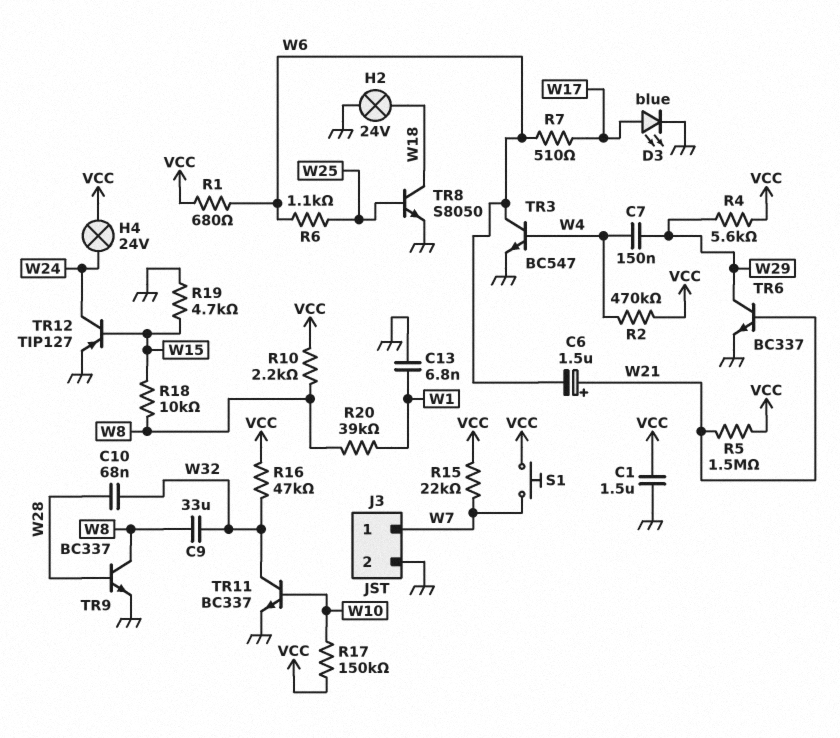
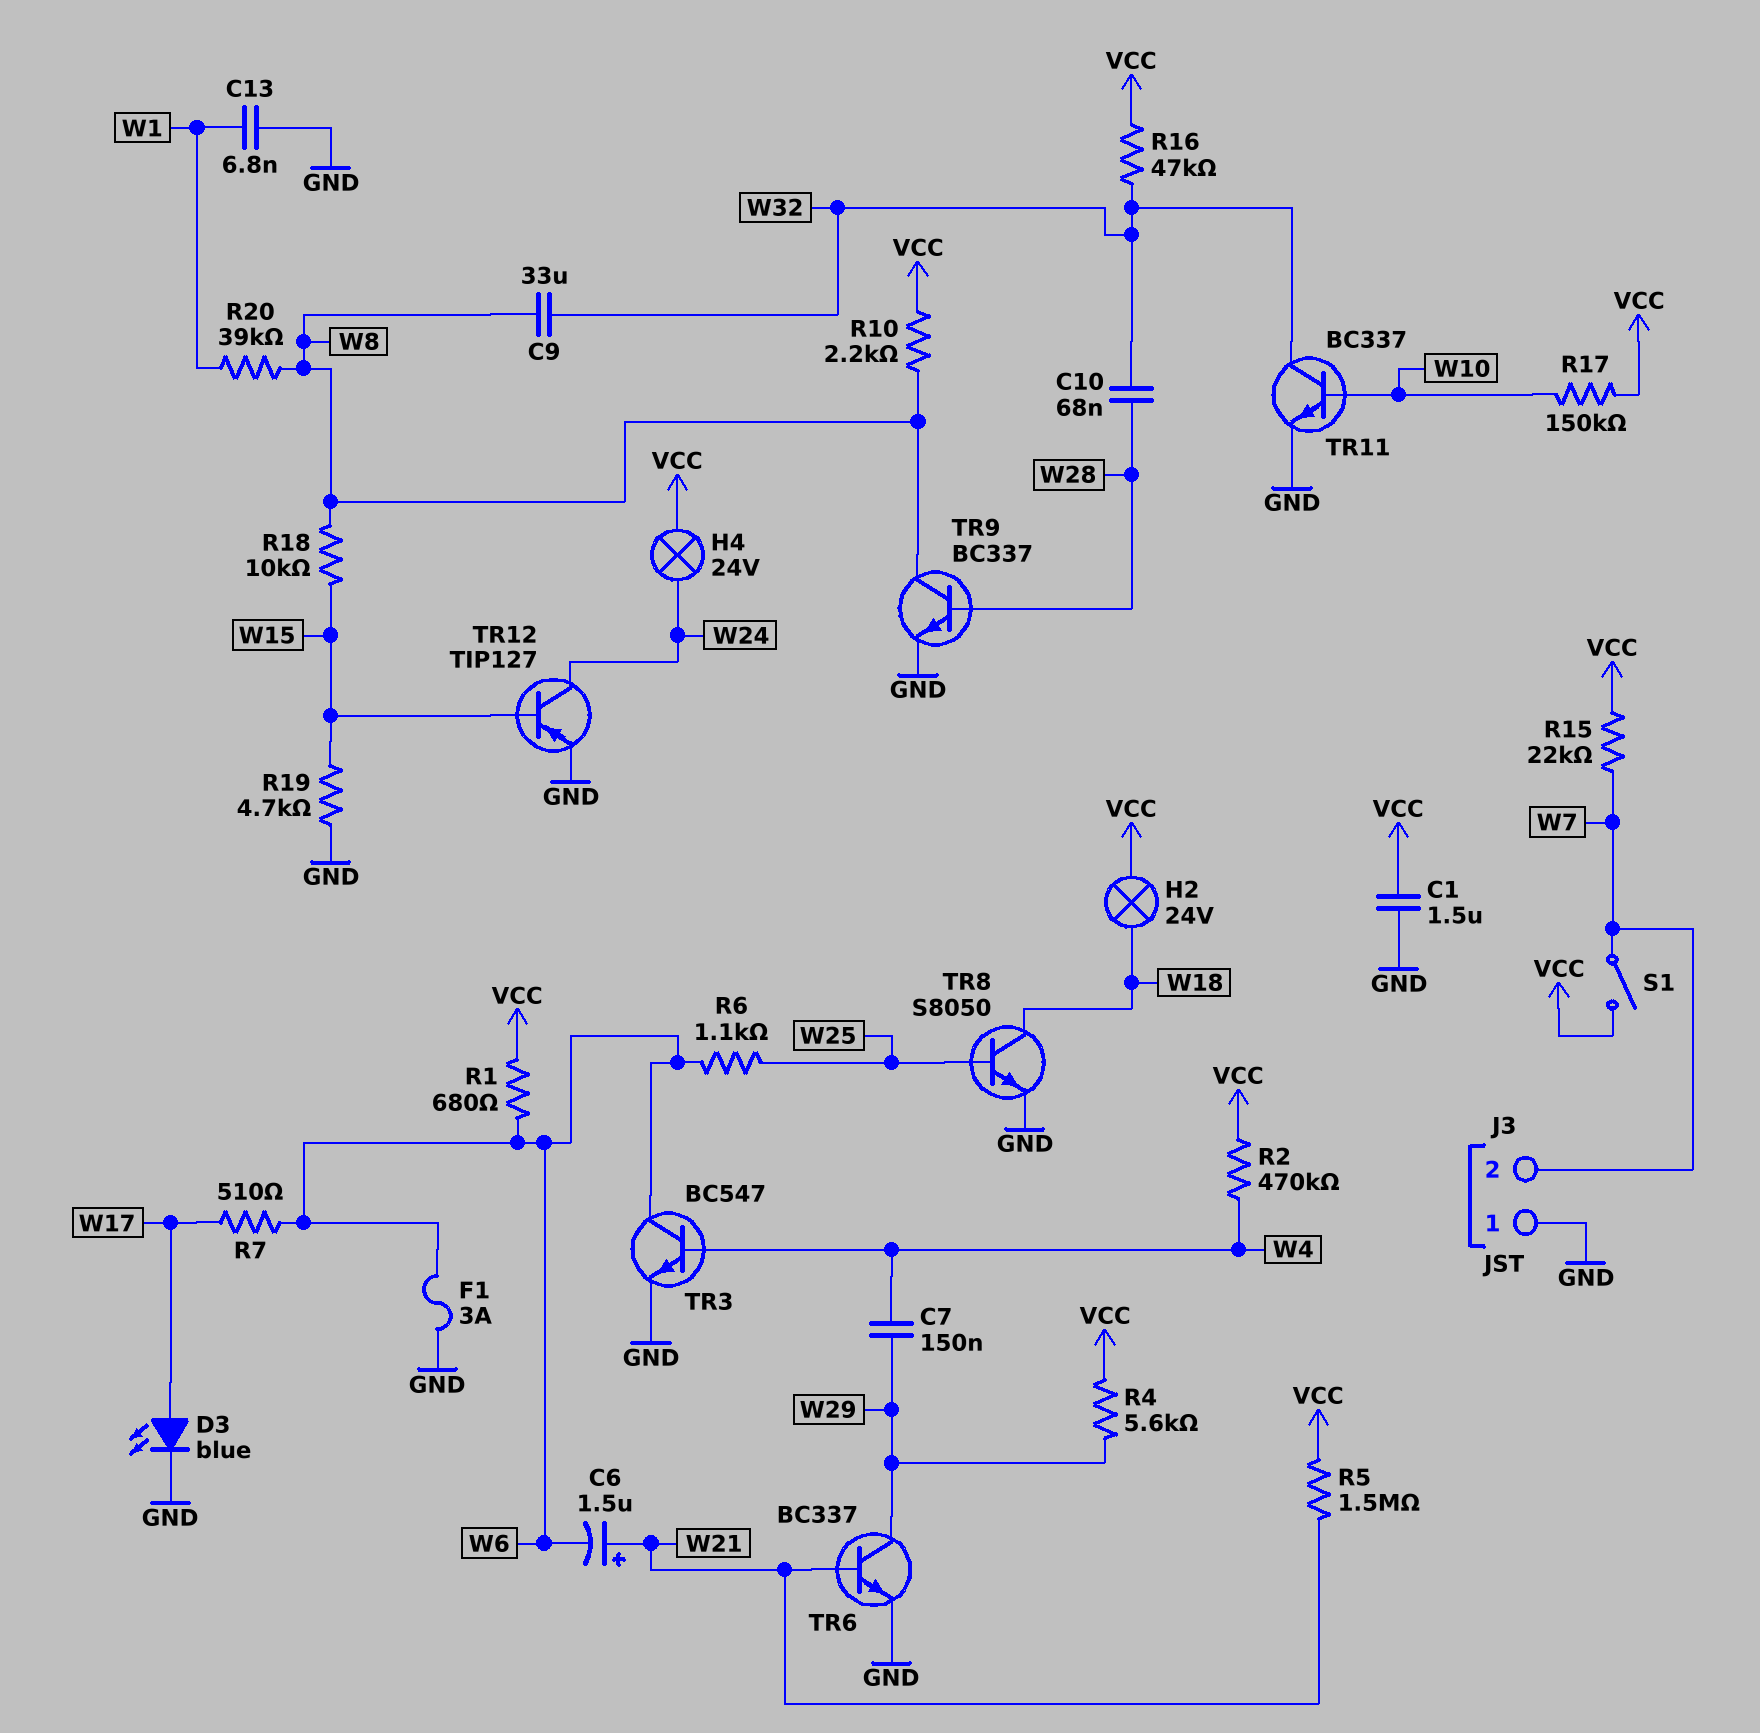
F1: none -> 3A (GND, W6)
H2: lamp 24V (GND, W18) -> lamp 24V (VCC, W18)
J3 pin 1: W7 -> GND
J3 pin 2: GND -> W7
S1: button (VCC, W7) -> switch (VCC, W7)

